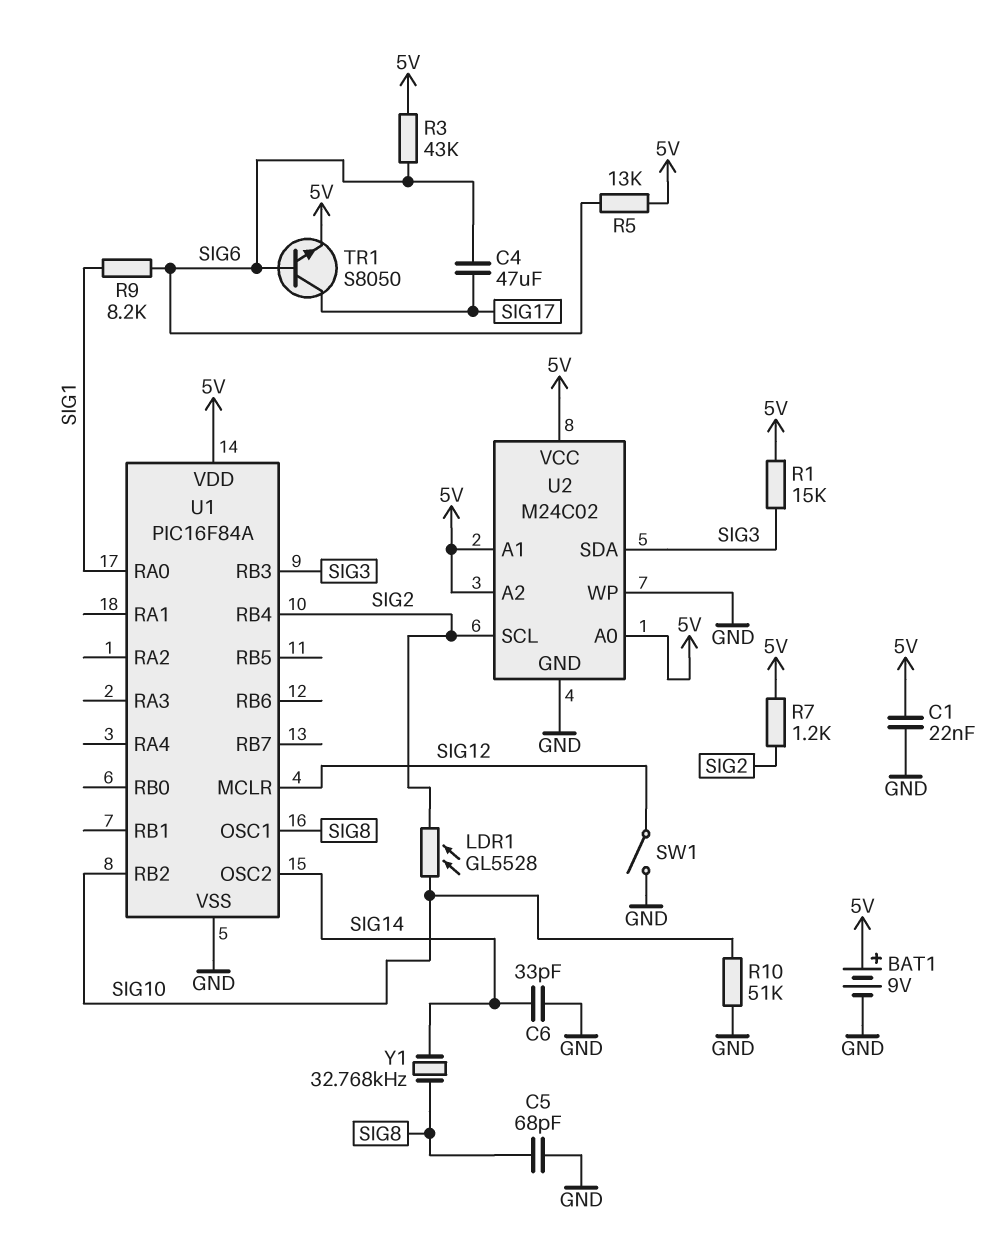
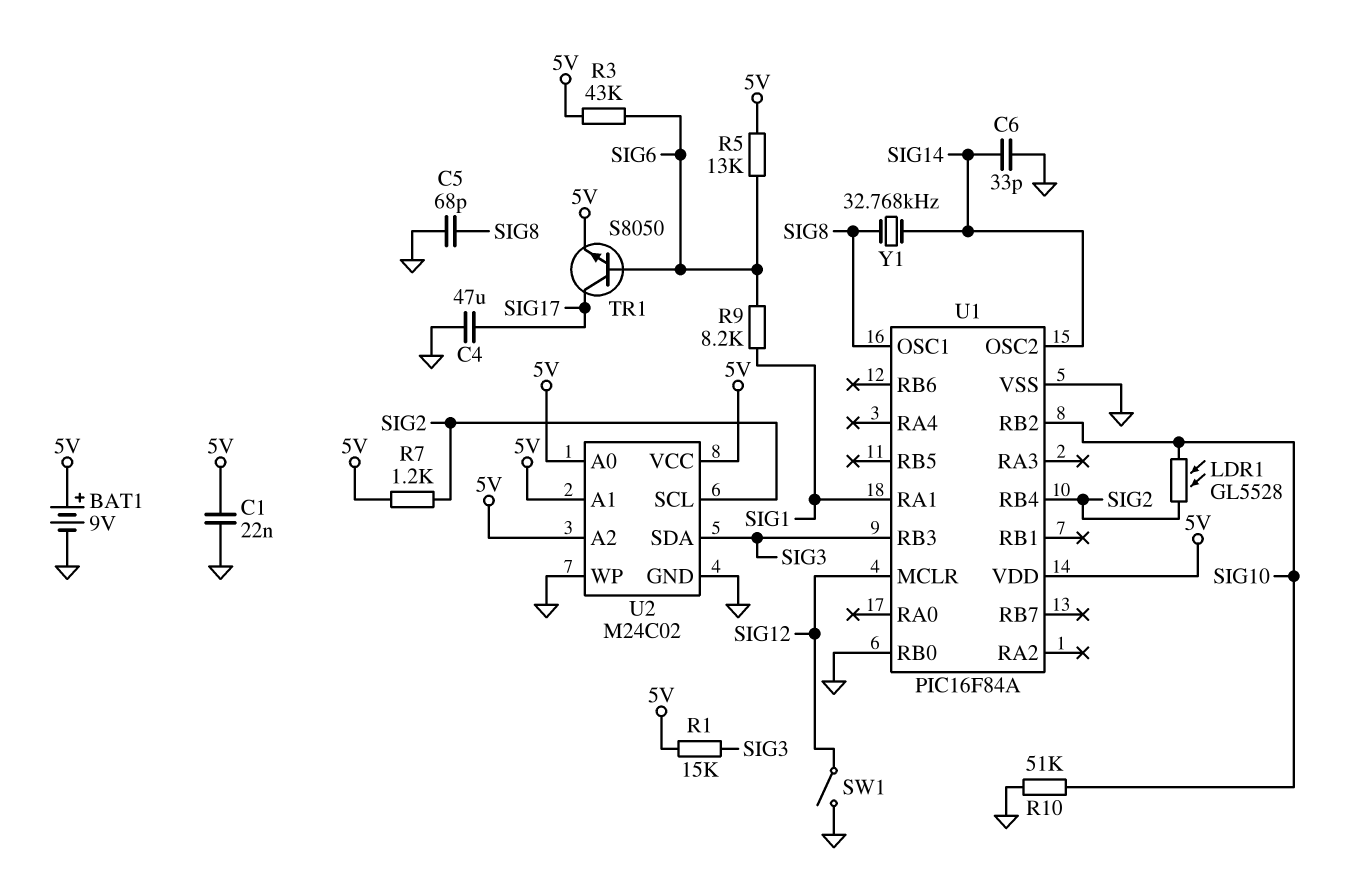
C4: 47uF (SIG6, SIG17) -> 47uF (GND, SIG17)
U1 pin RA0: SIG1 -> none
U1 pin RA1: none -> SIG1
U1 pin RB0: none -> GND

